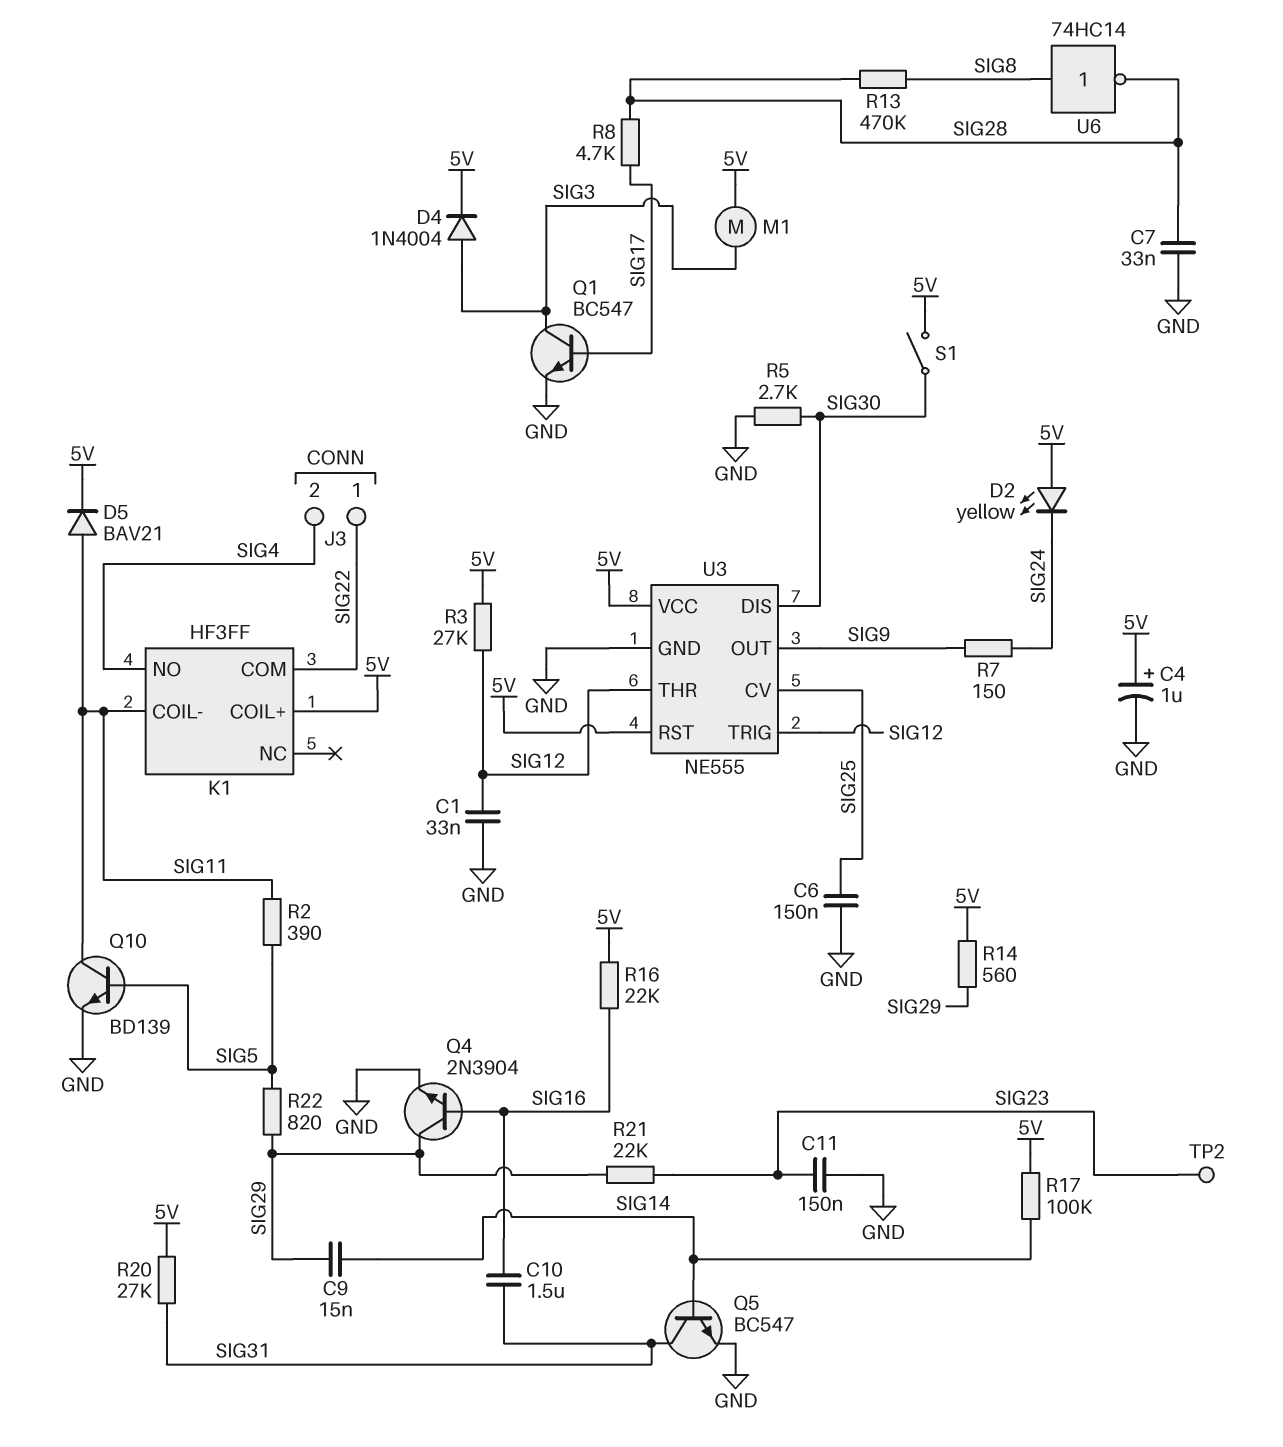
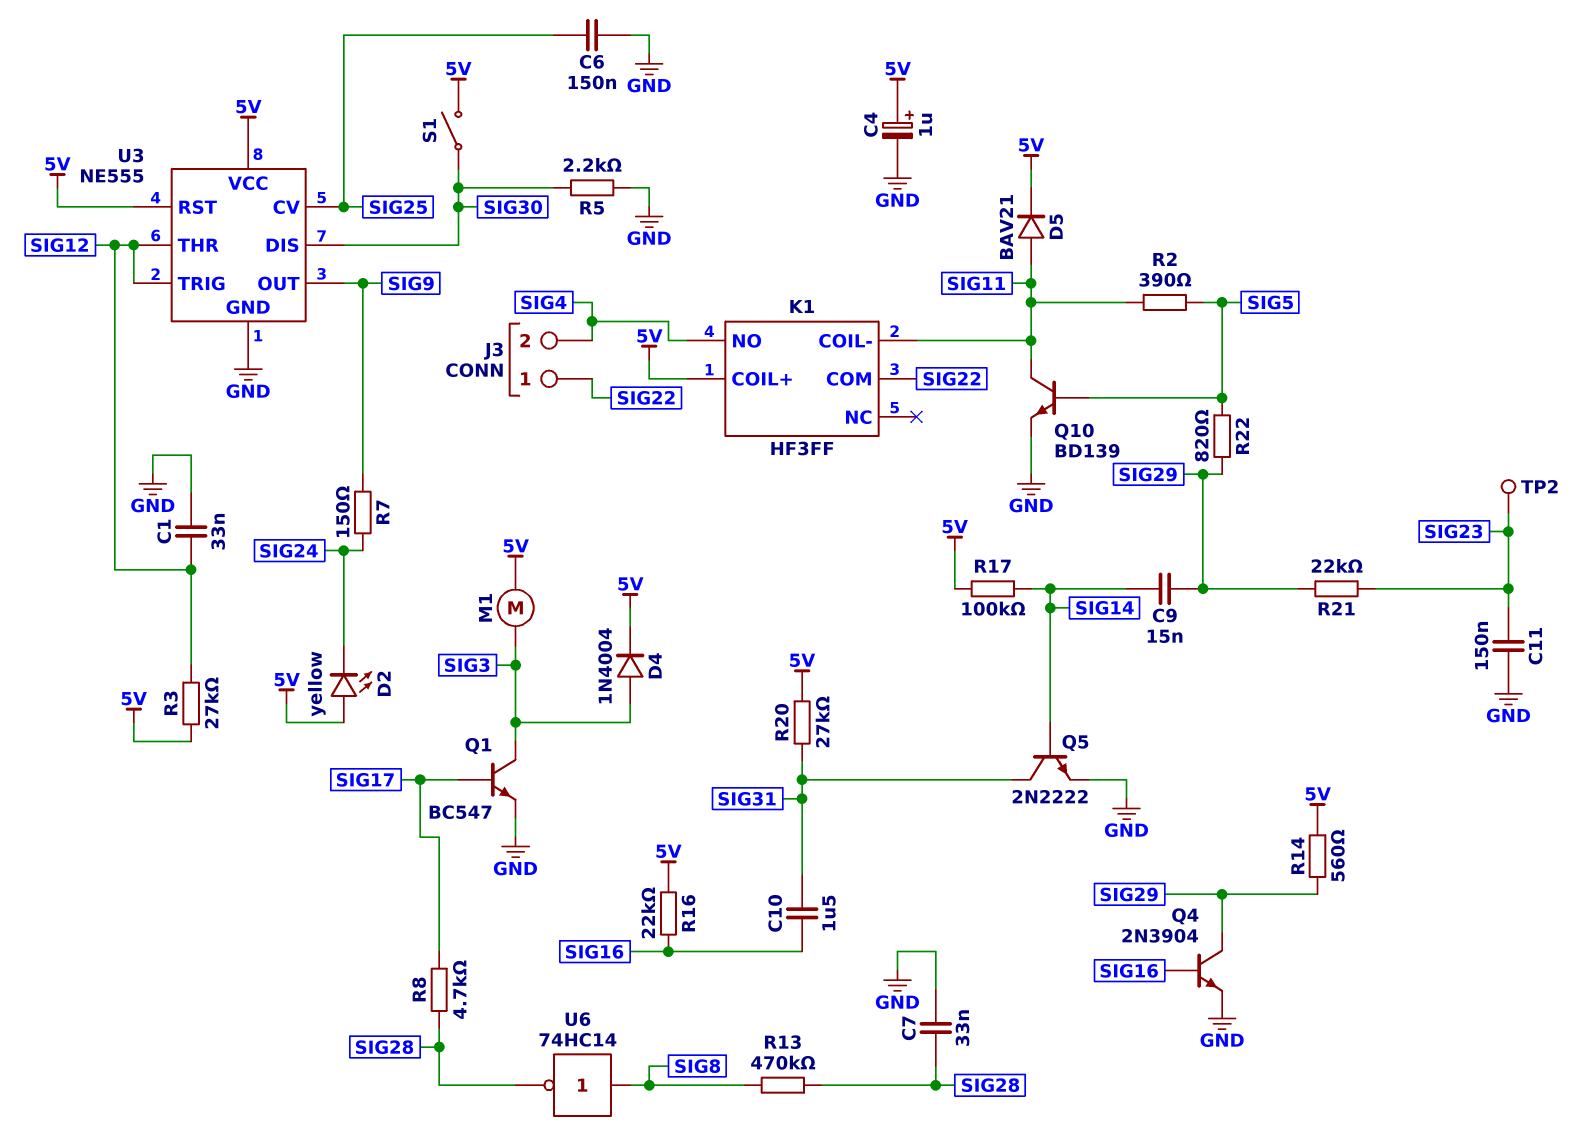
Q5: NPN BC547 (B SIG14, C SIG31, E GND) -> NPN 2N2222 (B SIG14, C SIG31, E GND)
R5: 2.7k (GND, SIG30) -> 2.2k (GND, SIG30)

